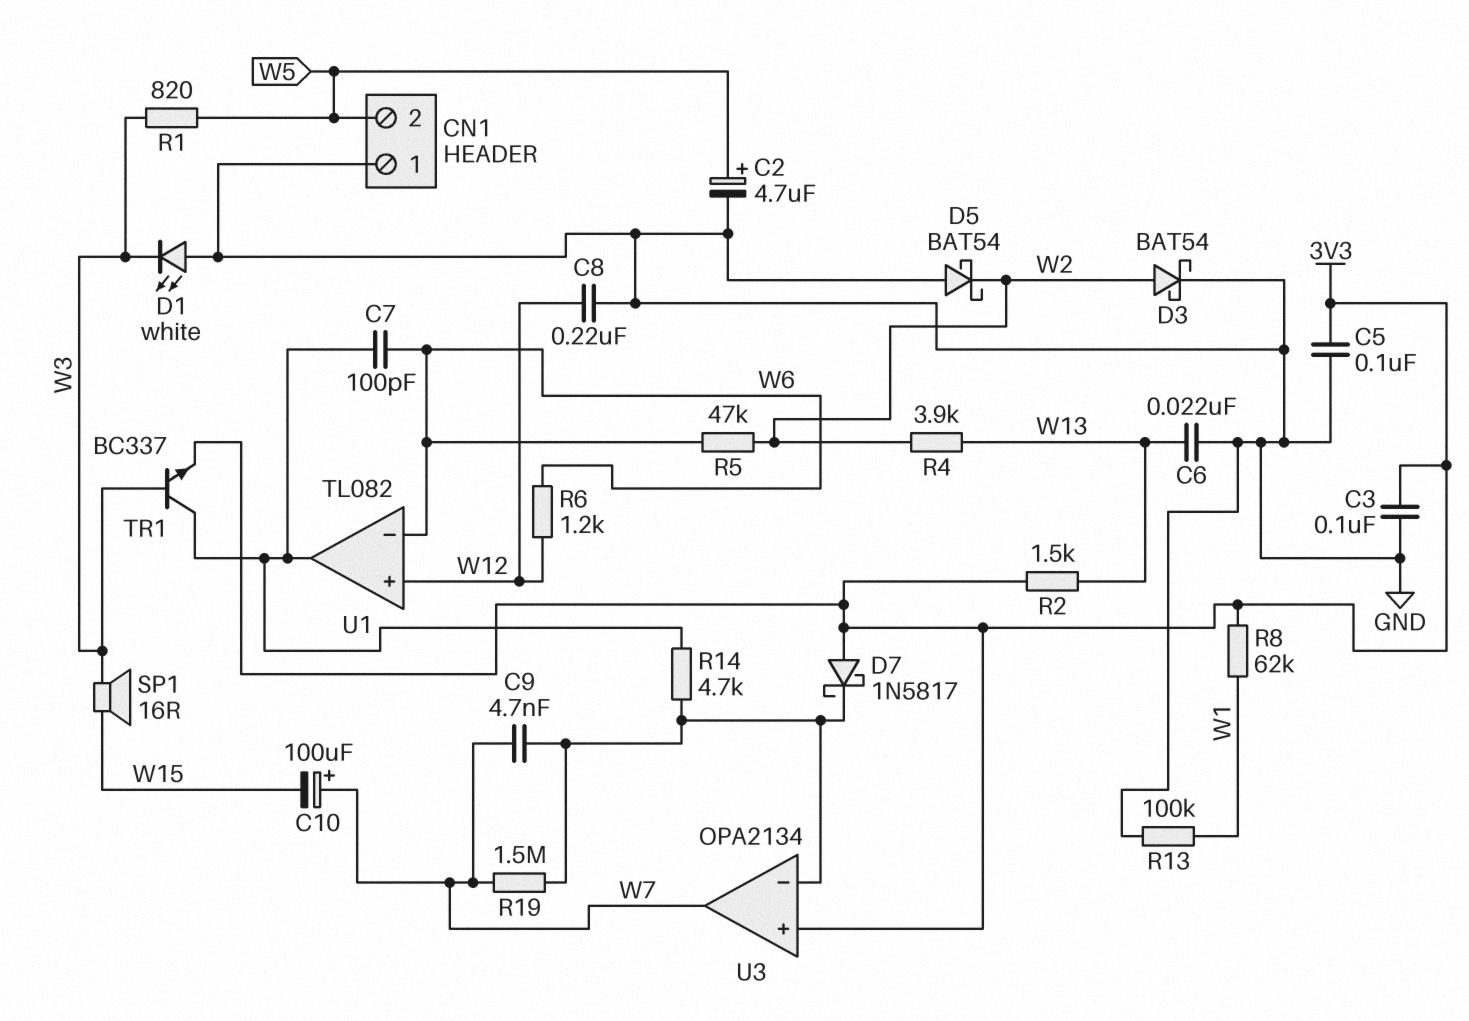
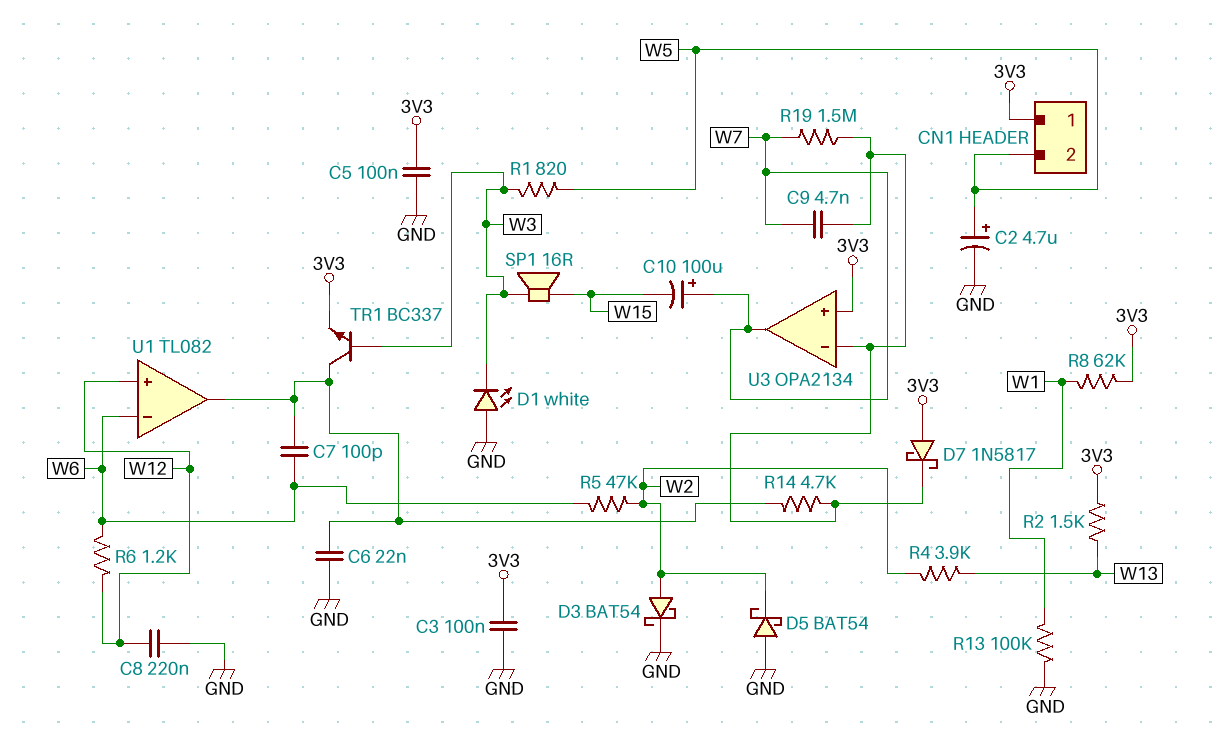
C6: 22nF (GND, W13) -> 22nF (GND, U1/out)
CN1 pin 1: GND -> 3V3

